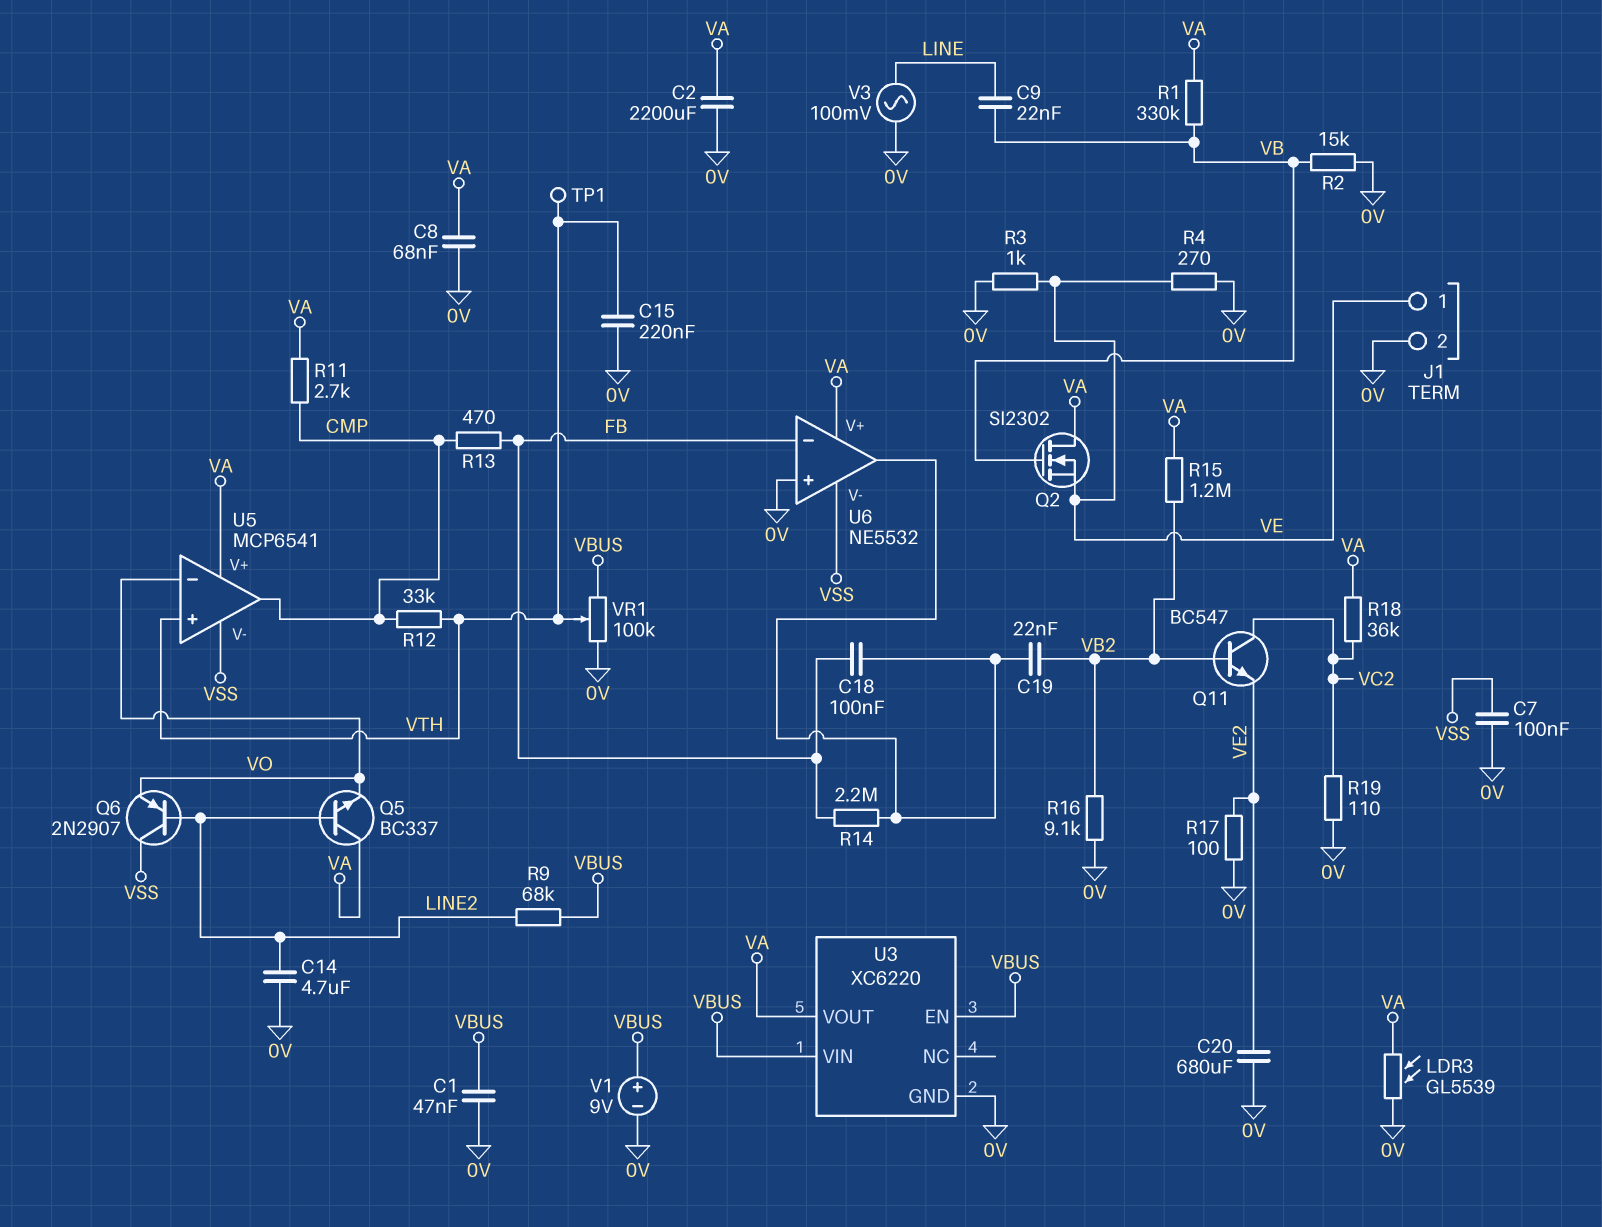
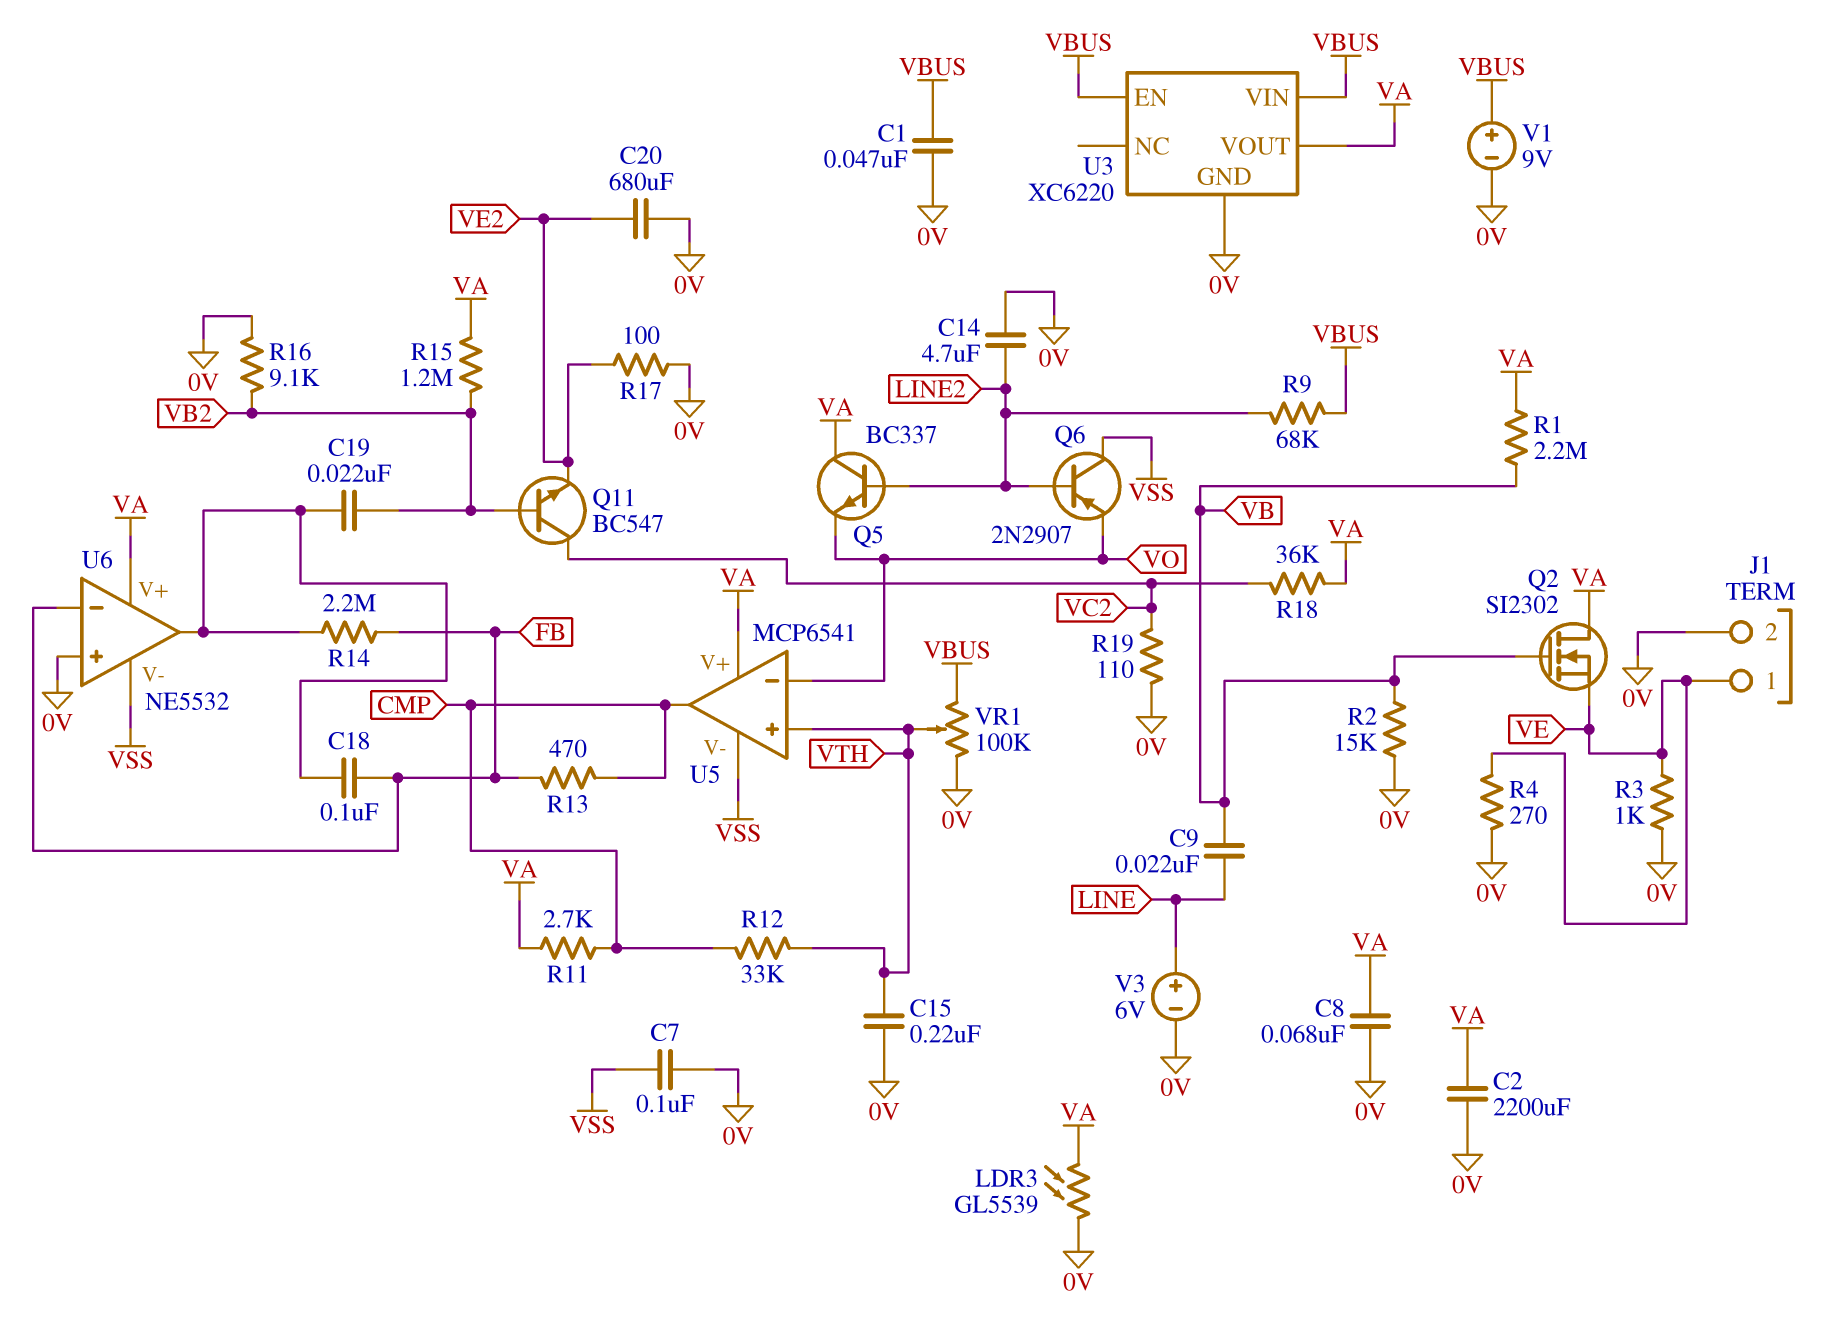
R1: 330k (VA, VB) -> 2.2M (VA, VB)
TP1: test point (VTH) -> none
V3: AC 100mV (0V, LINE) -> 6V (plus LINE, minus 0V)

